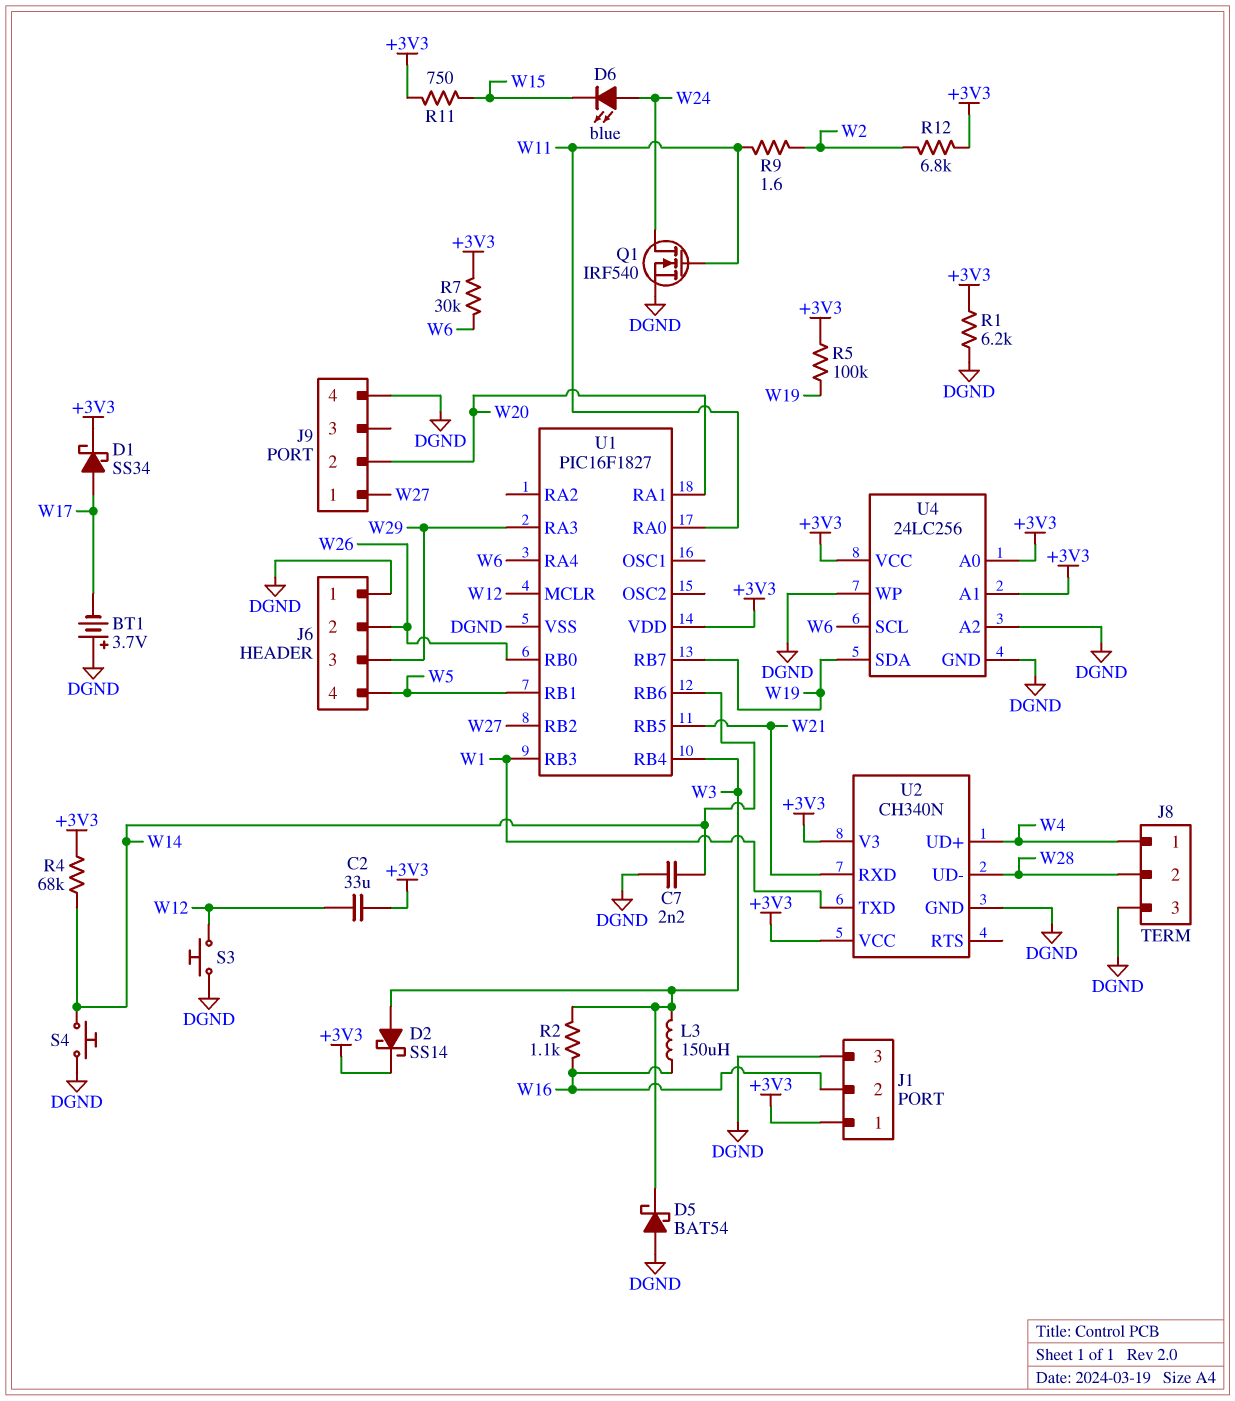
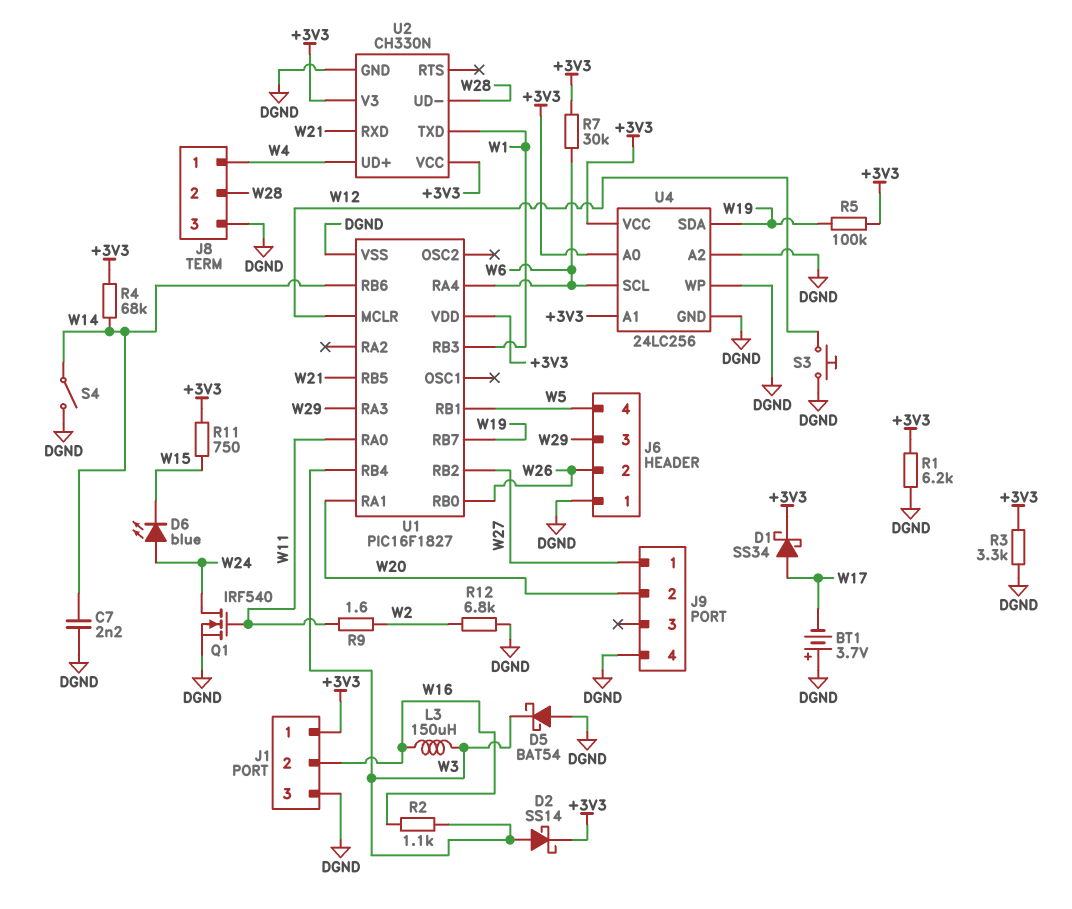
C2: 33uF (+3V3, W12) -> none
R3: none -> 3.3k (+3V3, DGND)
R12: 6.8k (+3V3, W2) -> 6.8k (DGND, W2)
S4: button (DGND, W14) -> switch (DGND, W14)
U2: CH340N -> CH330N

